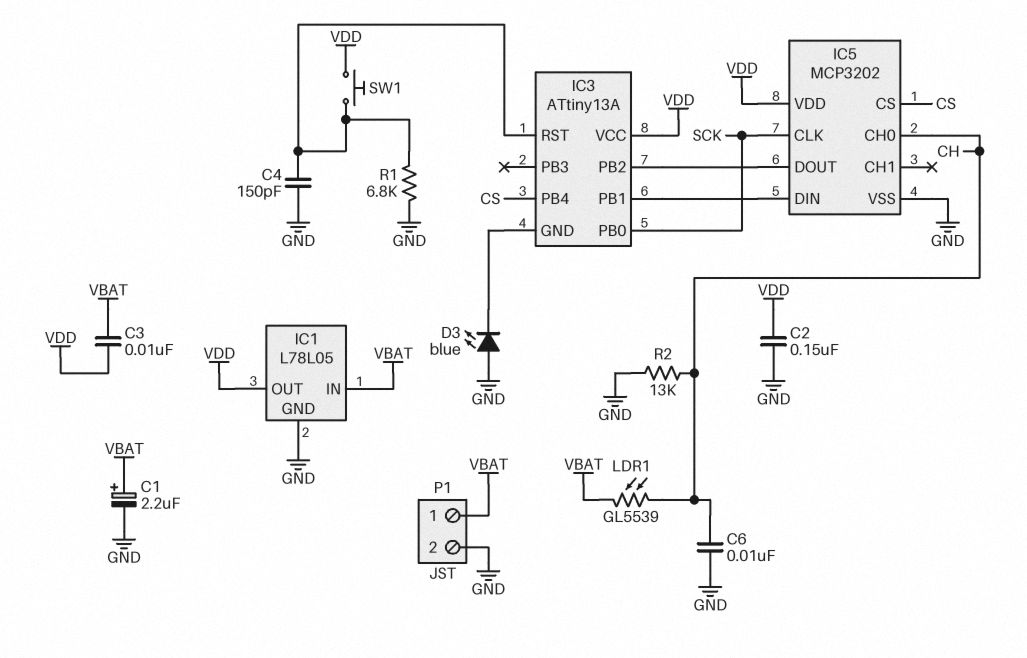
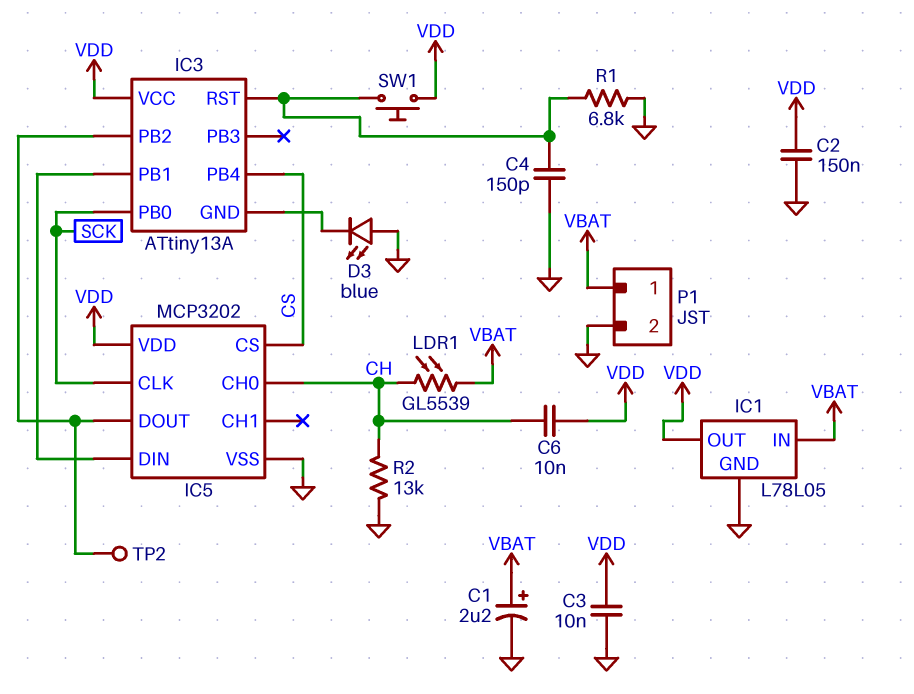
C3: 10nF (VBAT, VDD) -> 10nF (GND, VDD)
C6: 10nF (CH, GND) -> 10nF (CH, VDD)
TP2: none -> test point (IC3/PB2)

